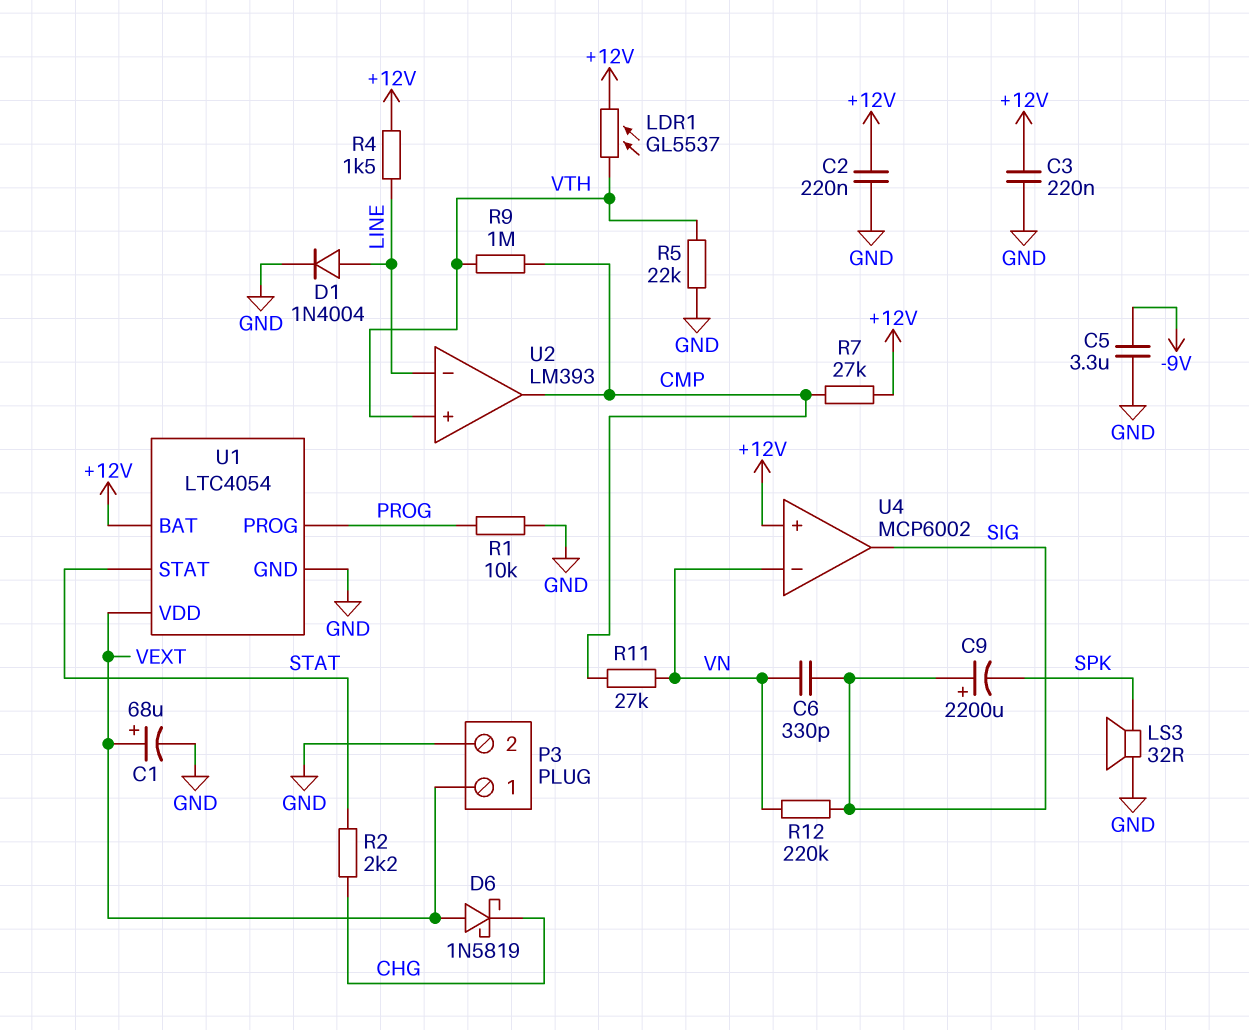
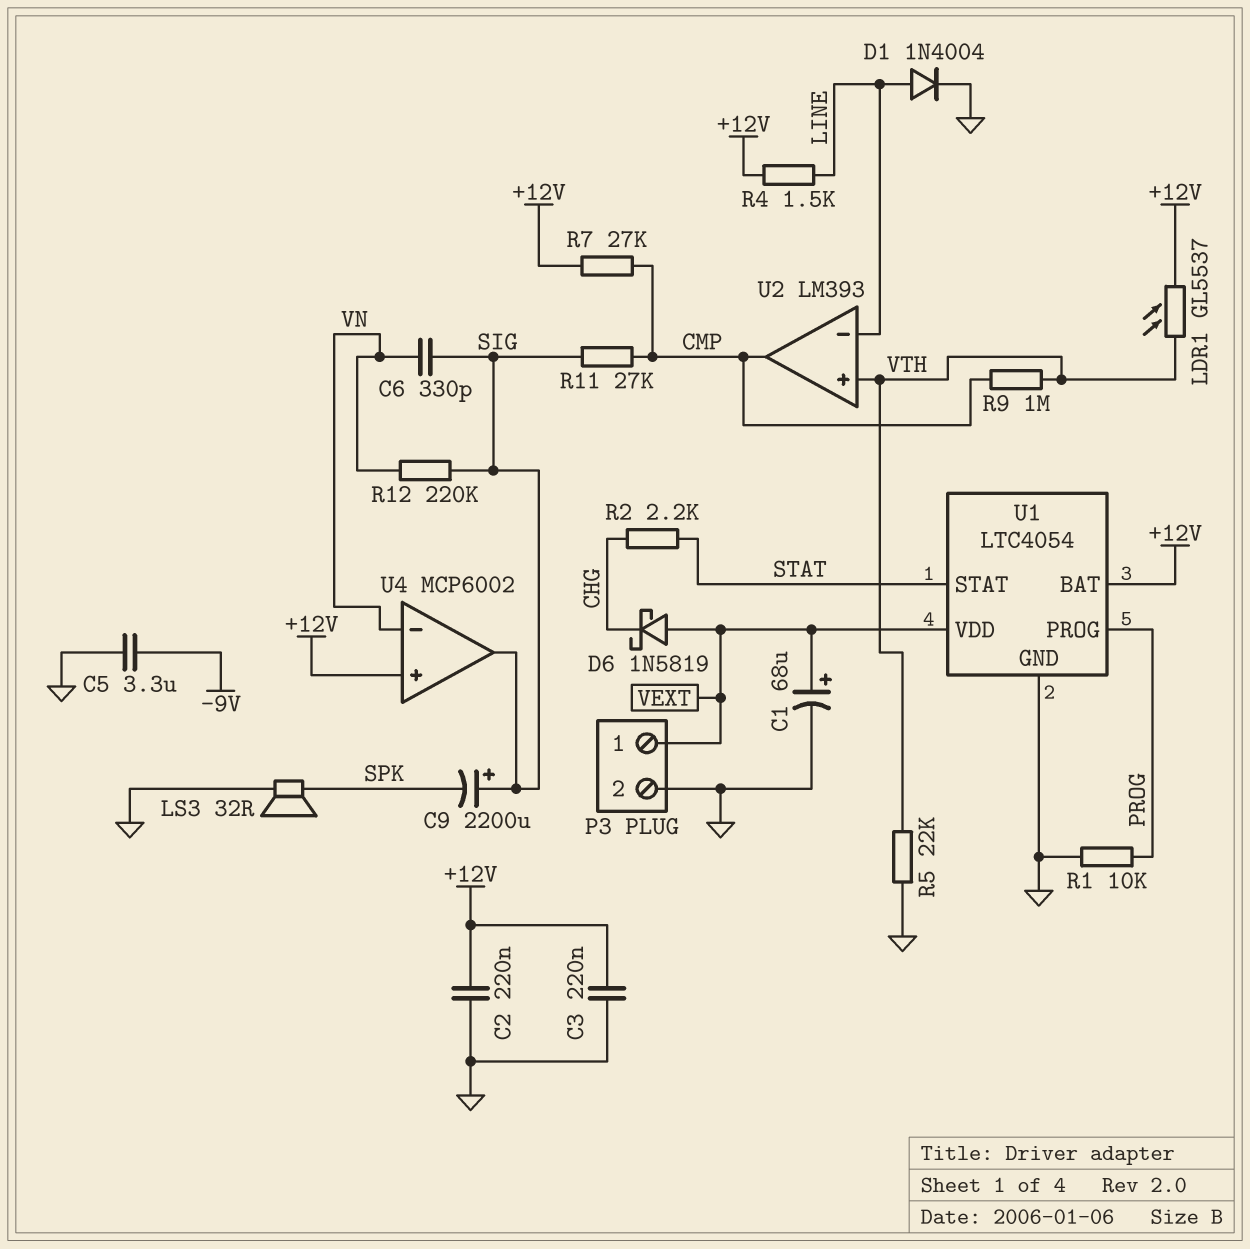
R11: 27k (CMP, VN) -> 27k (CMP, SIG)

